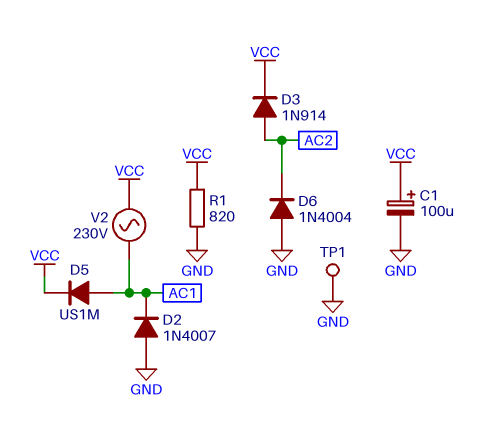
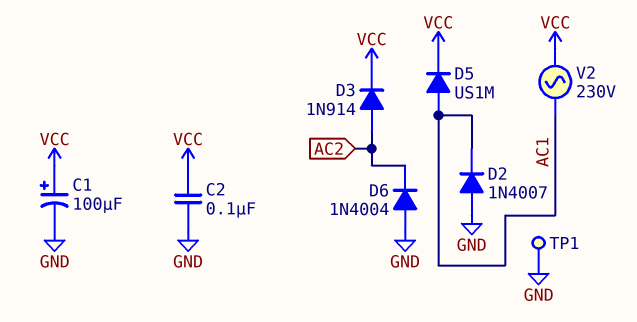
C2: none -> 100nF (GND, VCC)
R1: 820 (GND, VCC) -> none

